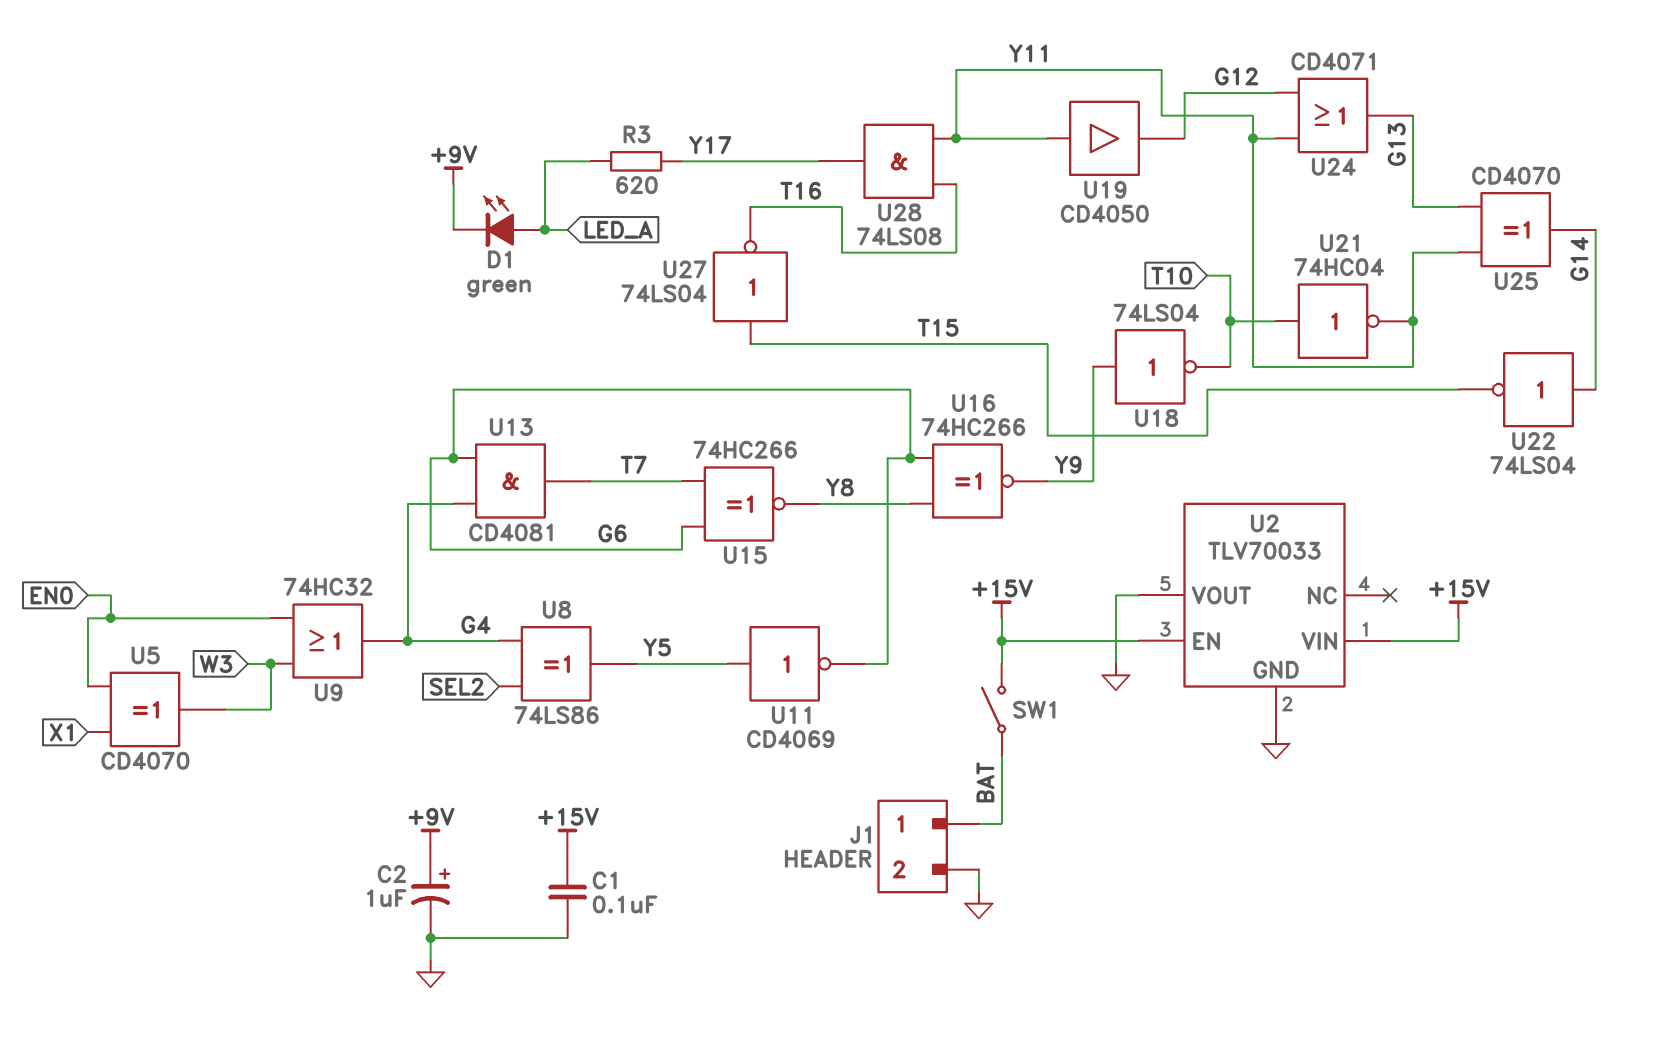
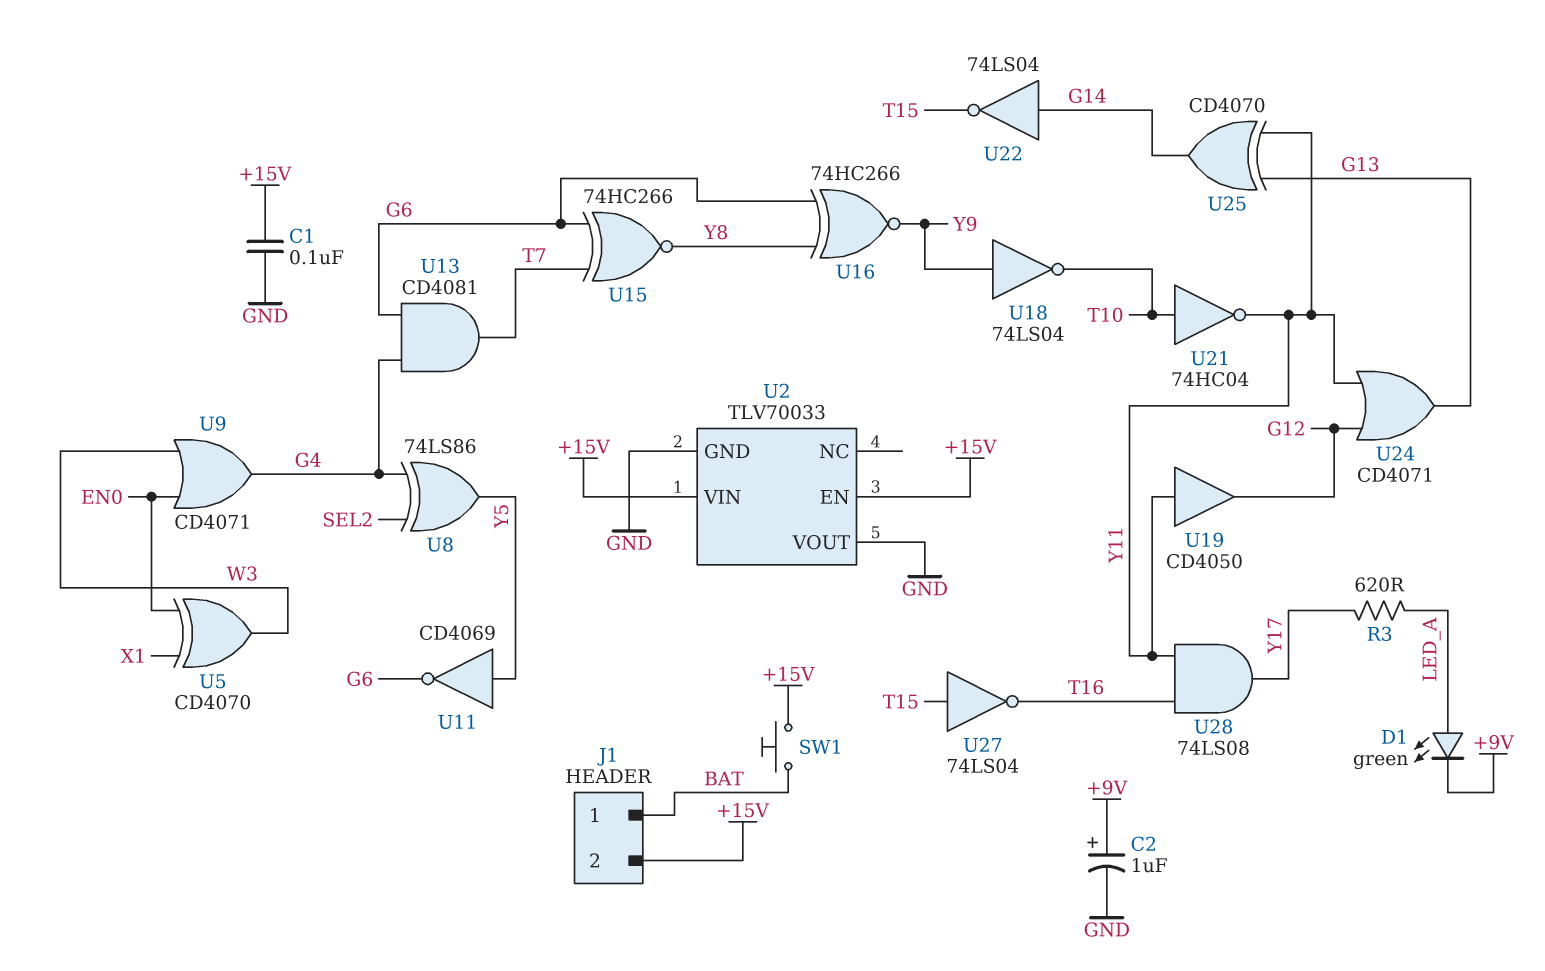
J1 pin 2: GND -> +15V
SW1: switch (+15V, BAT) -> button (+15V, BAT)
U9: OR 74HC32 (in EN0, in W3, out G4) -> OR CD4071 (in EN0, in W3, out G4)

